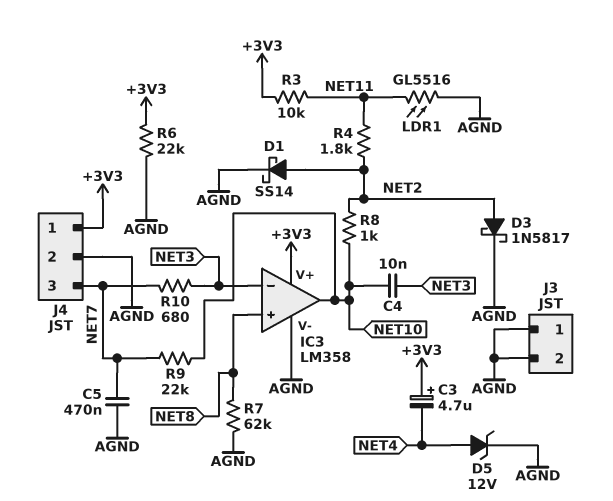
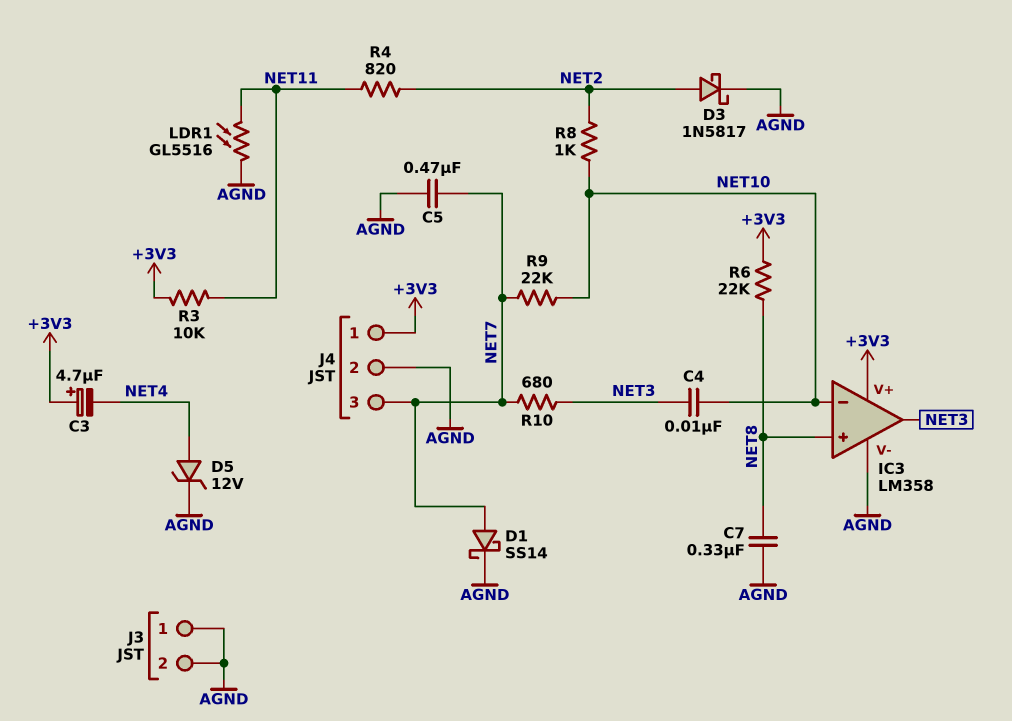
C7: none -> 330nF (AGND, NET8)
D1: schottky SS14 (A NET2, K AGND) -> schottky SS14 (A NET7, K AGND)
IC3 pin in-: NET3 -> NET10
IC3 pin out: NET10 -> NET3
R4: 1.8k (NET2, NET11) -> 820 (NET2, NET11)
R6: 22k (+3V3, AGND) -> 22k (+3V3, NET8)
R7: 62k (AGND, NET8) -> none

